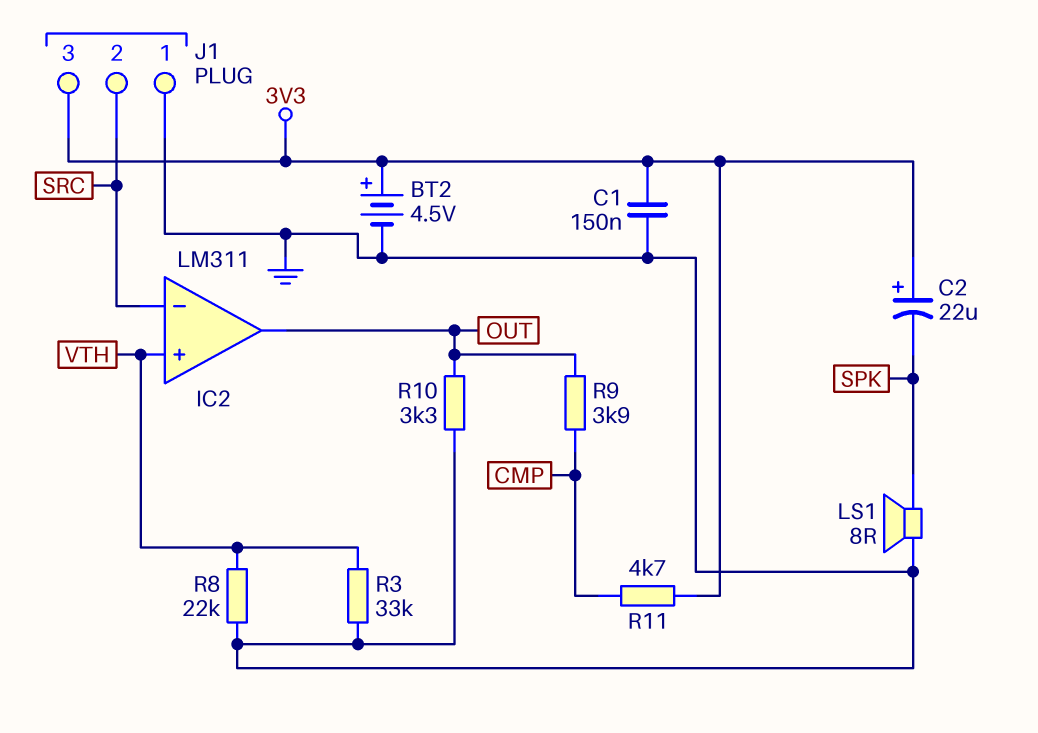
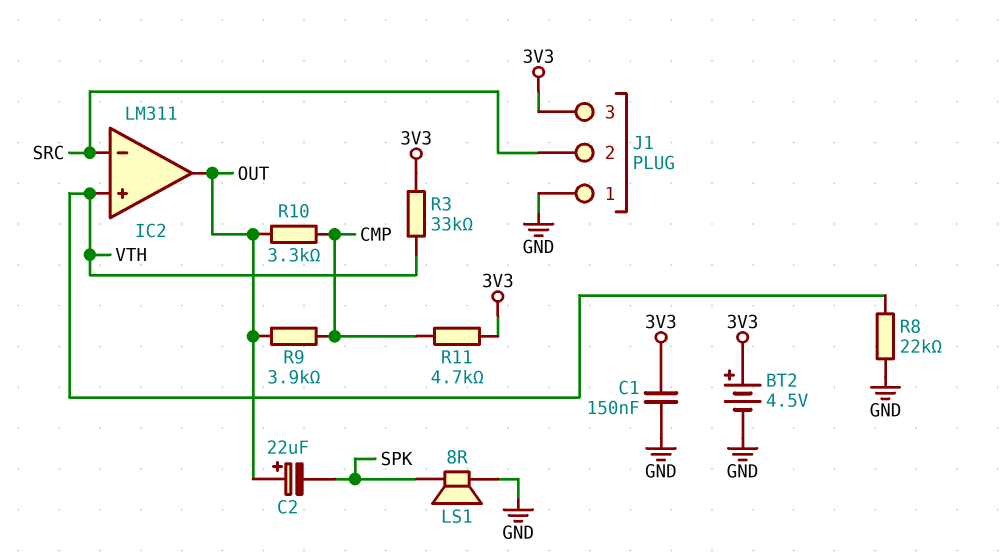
C2: 22uF (plus 3V3, minus SPK) -> 22uF (plus OUT, minus SPK)
R3: 33k (GND, VTH) -> 33k (3V3, VTH)
R10: 3.3k (GND, OUT) -> 3.3k (CMP, OUT)

